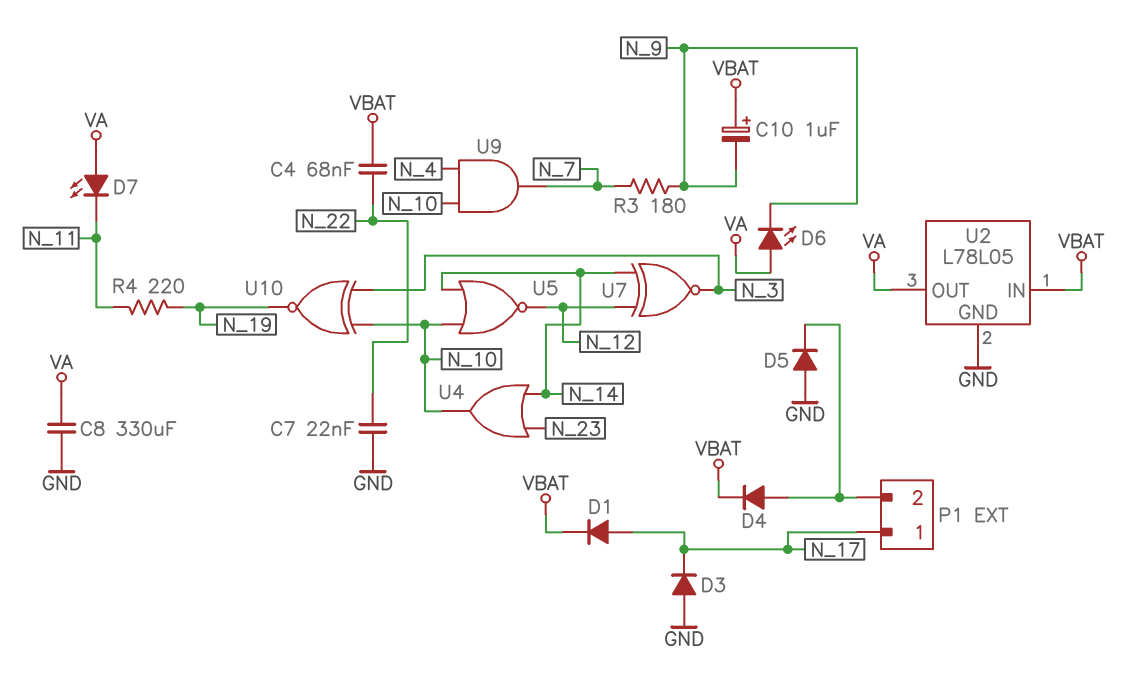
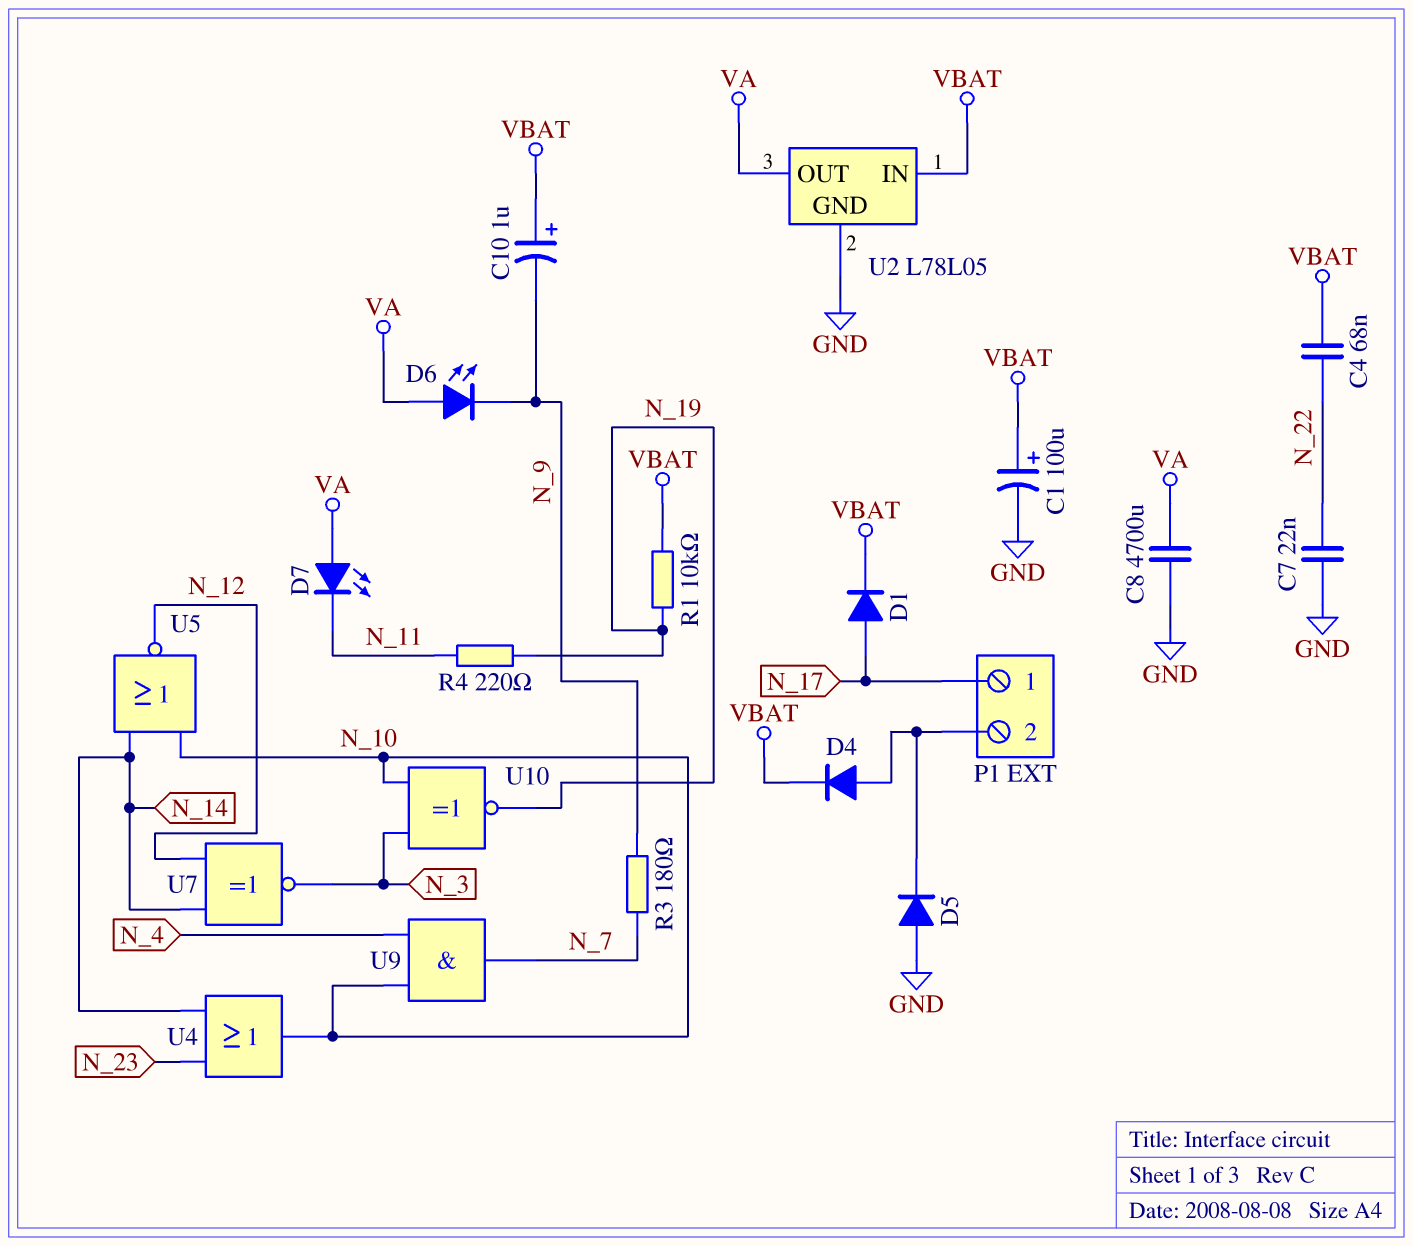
C1: none -> 100uF (plus VBAT, minus GND)
C8: 330uF (GND, VA) -> 4700uF (GND, VA)
D3: diode (A GND, K N_17) -> none
R1: none -> 10k (N_19, VBAT)

